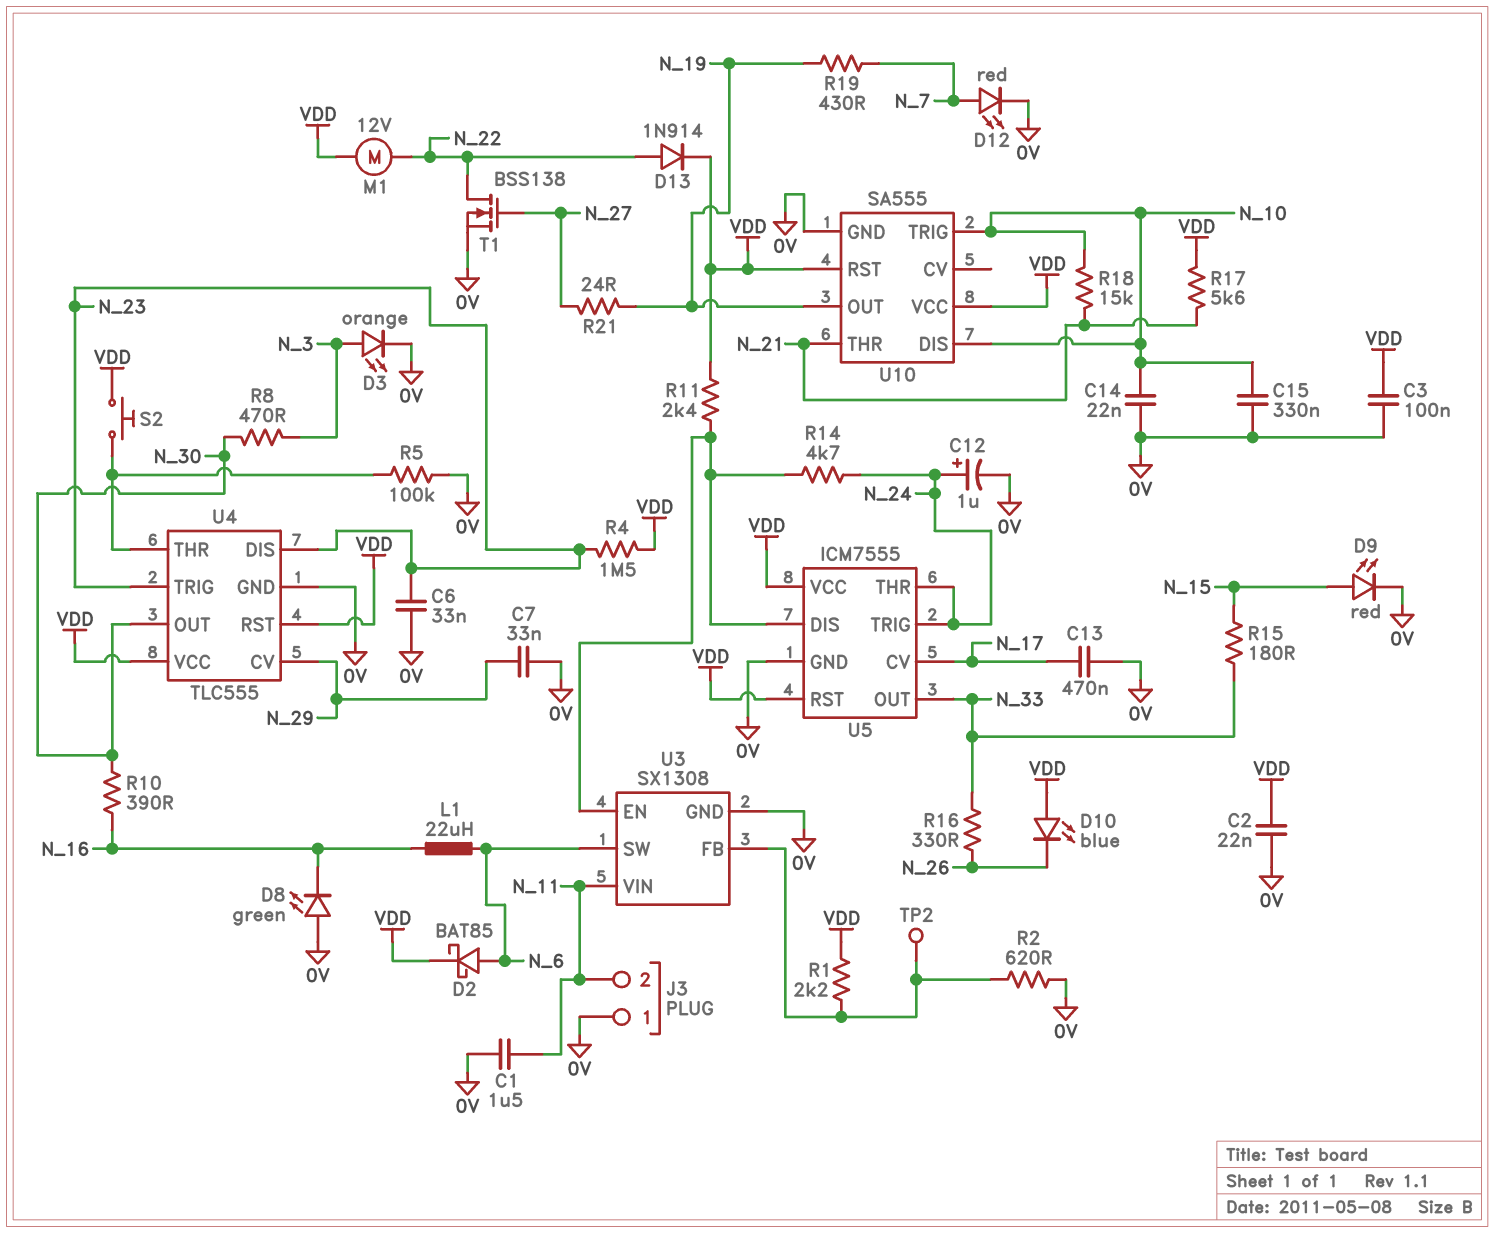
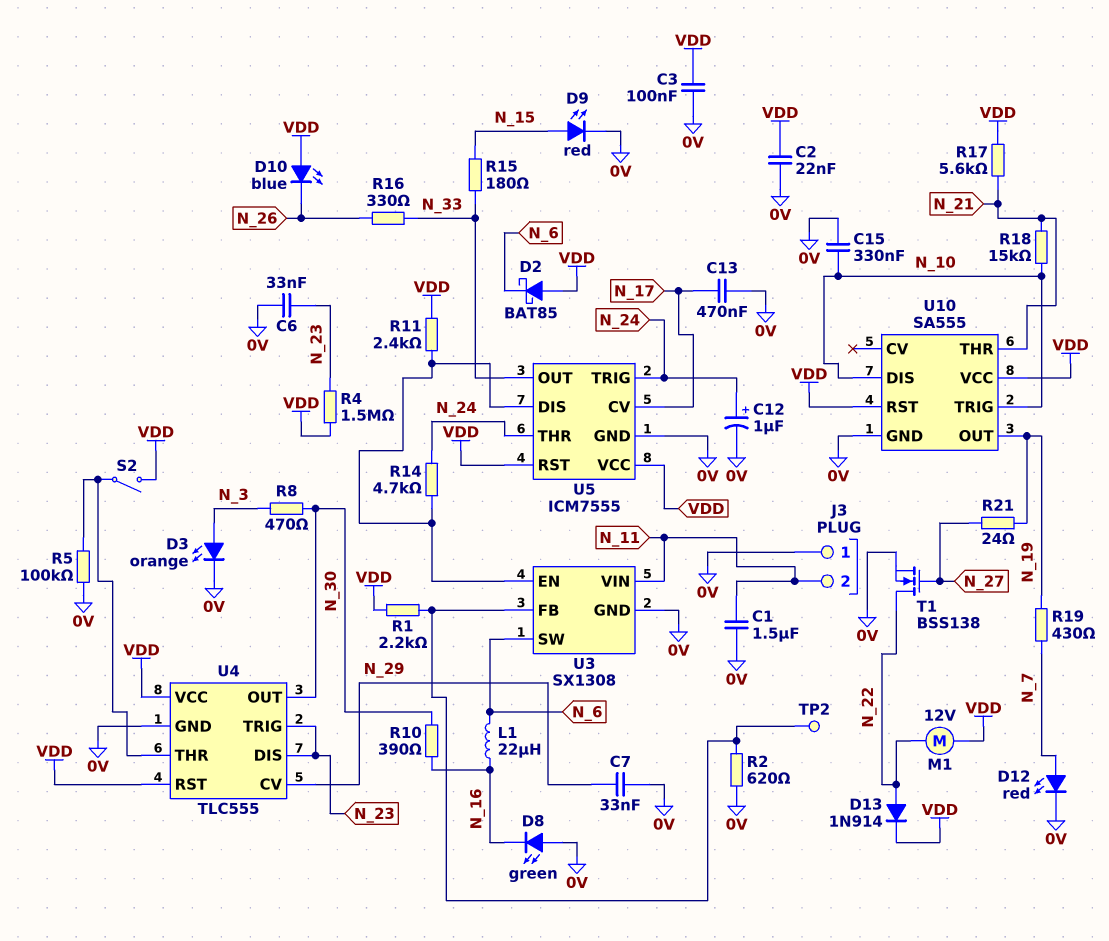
C14: 22nF (0V, N_10) -> none
D2: schottky BAT85 (A N_6, K VDD) -> schottky BAT85 (A VDD, K N_6)
S2: button (U4/THR, VDD) -> switch (U4/THR, VDD)

